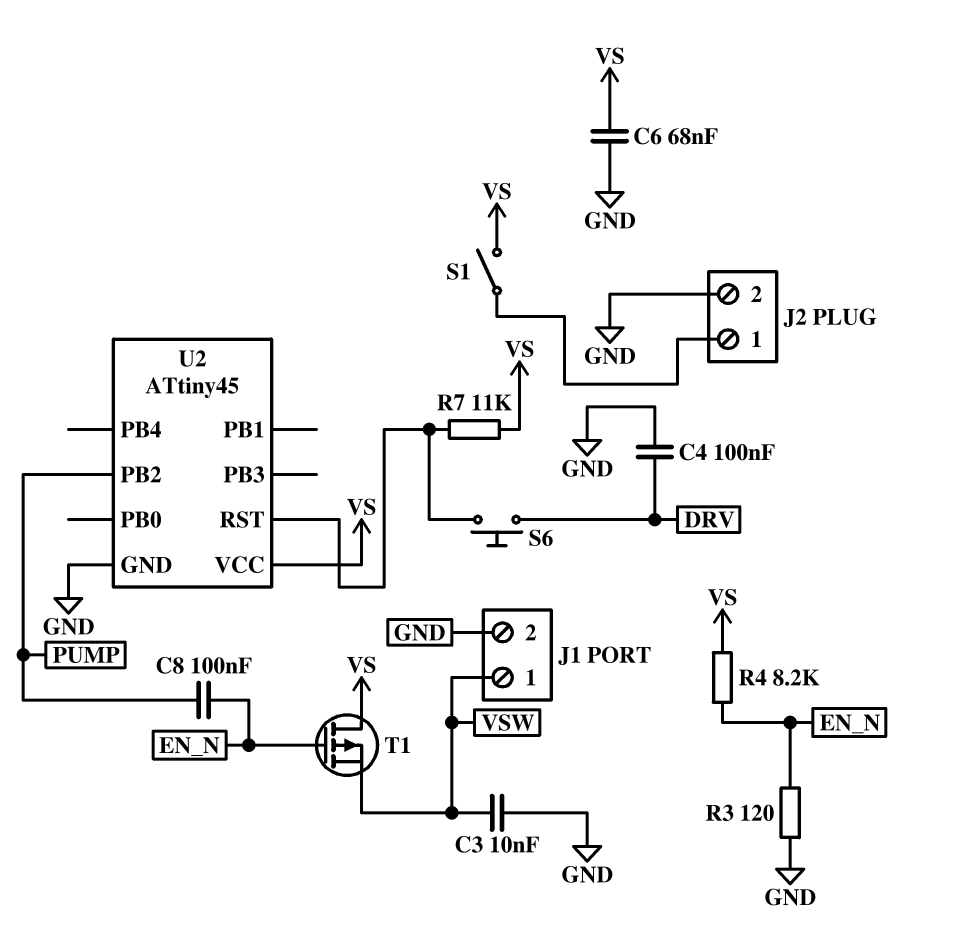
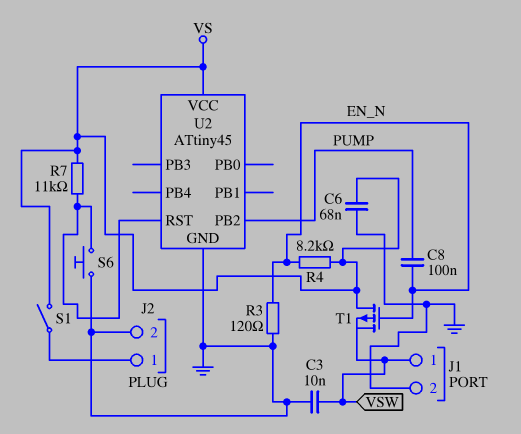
C4: 100nF (DRV, GND) -> none
S6: button (DRV, U2/RST) -> button (GND, U2/RST)

